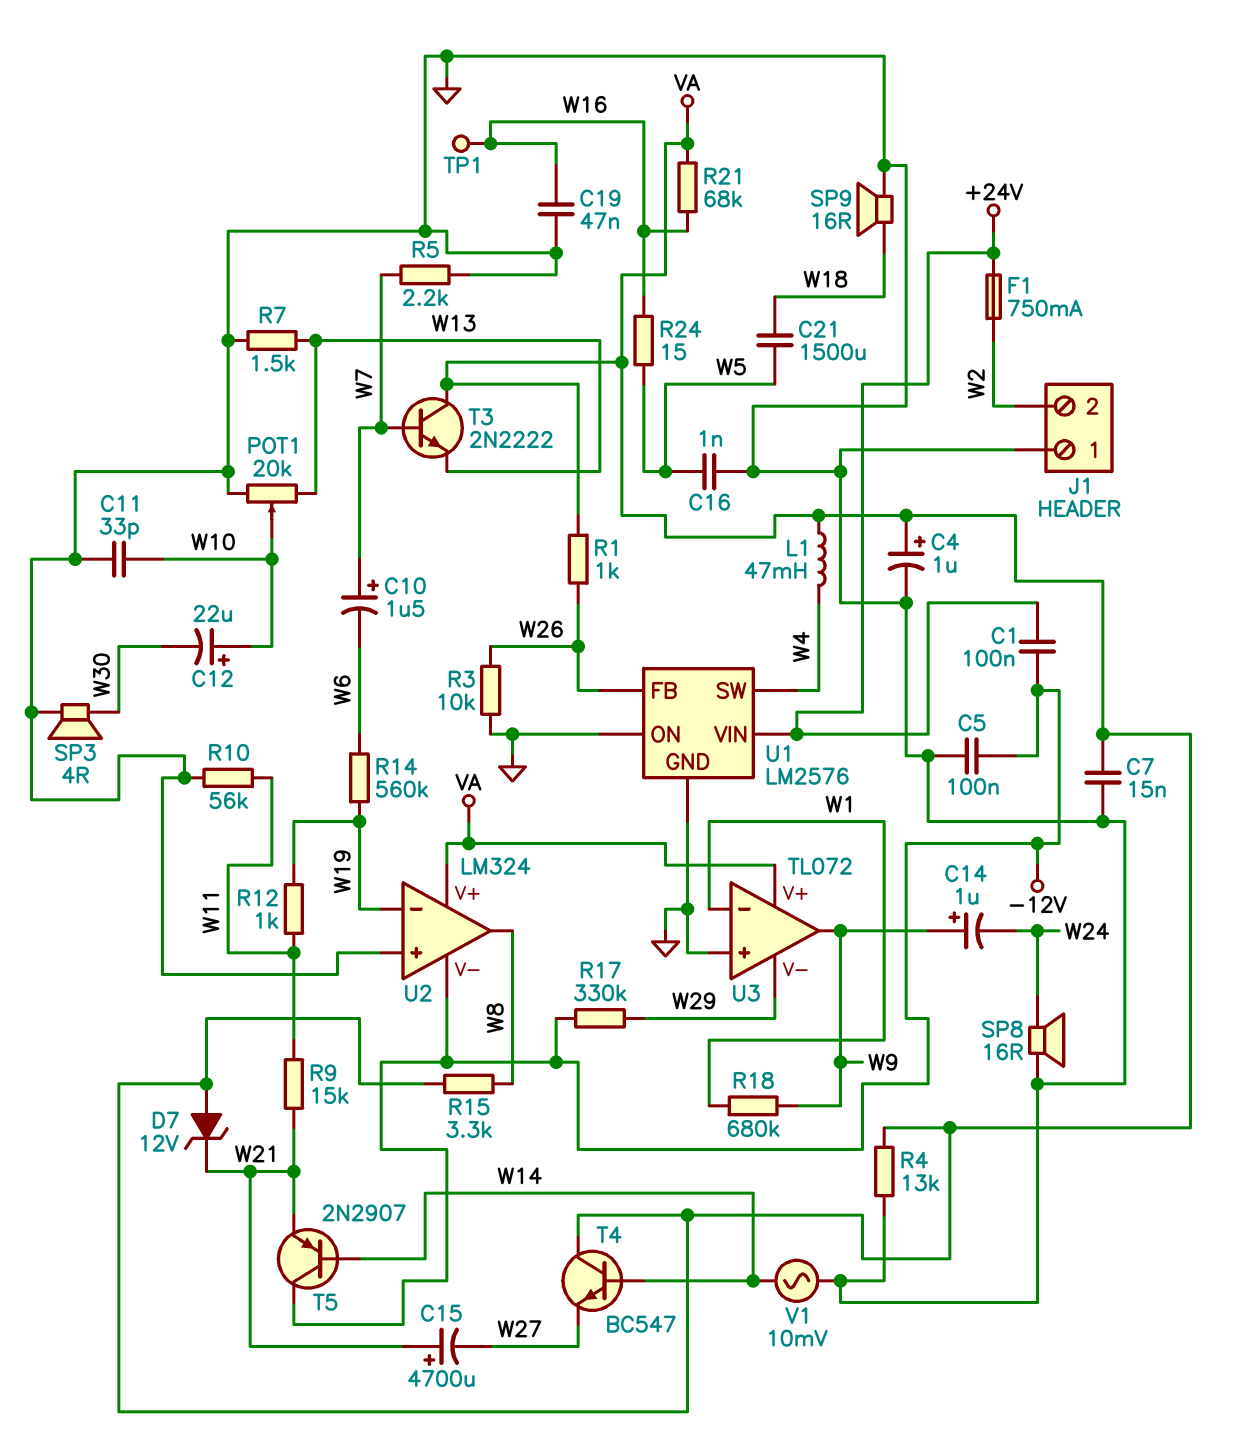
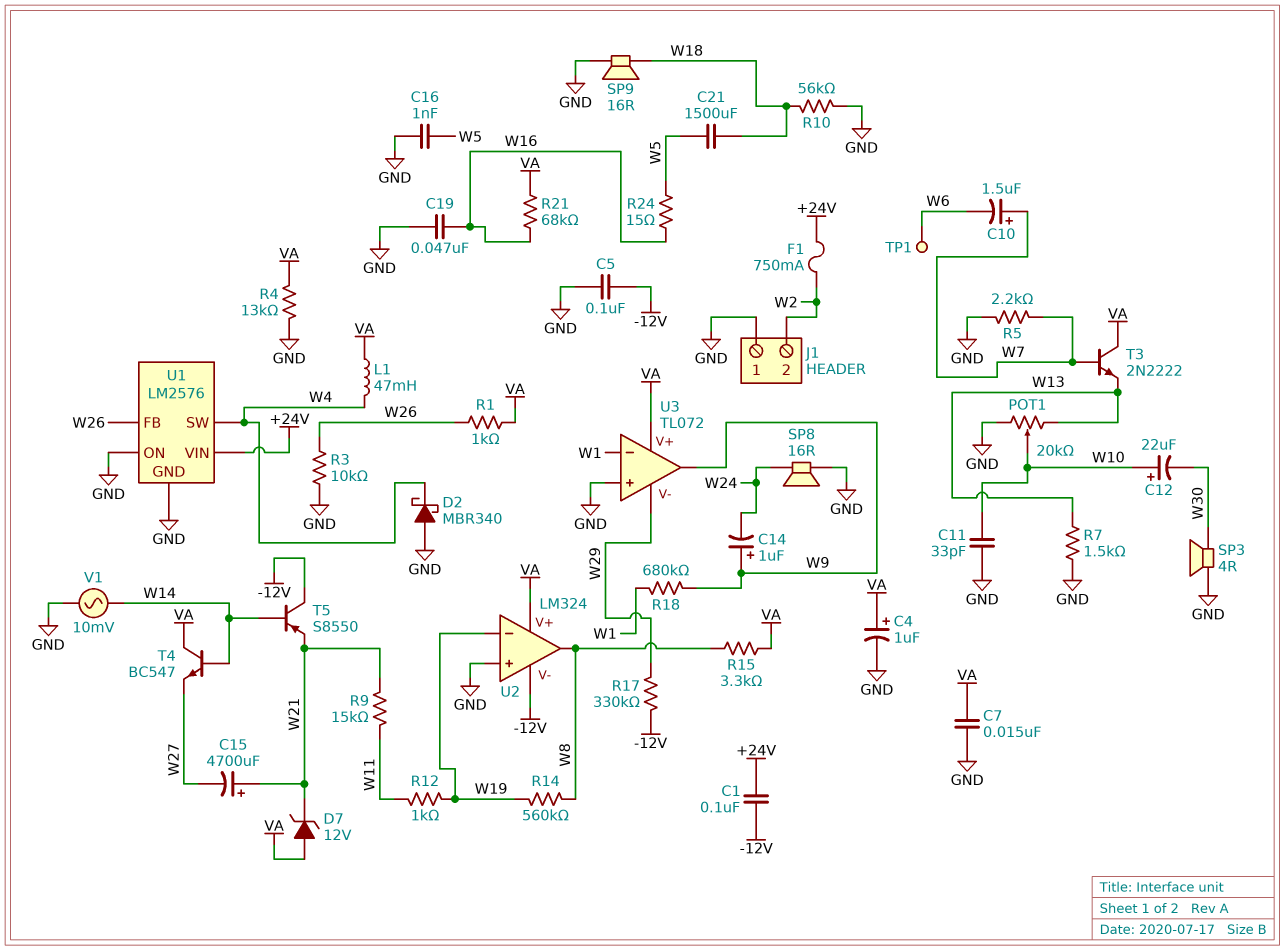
D2: none -> schottky MBR340 (A GND, K W4)
R10: 56k (GND, W11) -> 56k (GND, W18)
R14: 560k (W6, W19) -> 560k (W8, W19)
T5: PNP 2N2907 (B W14, C -12V, E W21) -> PNP S8550 (B W14, C -12V, E W21)
TP1: test point (W16) -> test point (W6)

